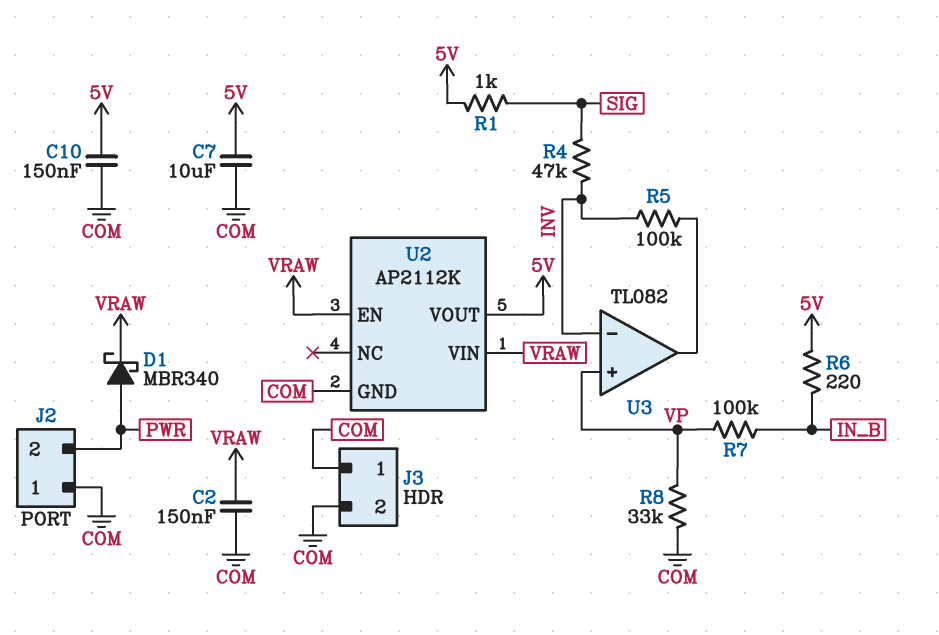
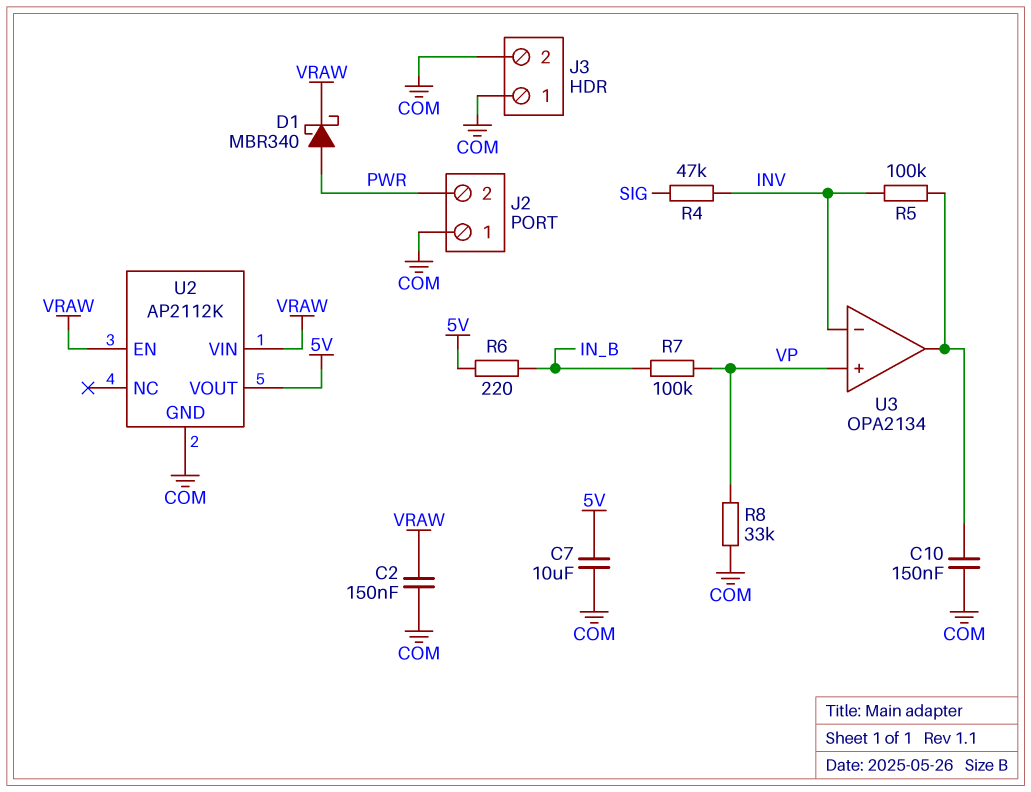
C10: 150nF (5V, COM) -> 150nF (COM, U3/out)
R1: 1k (5V, SIG) -> none
U3: TL082 -> OPA2134

